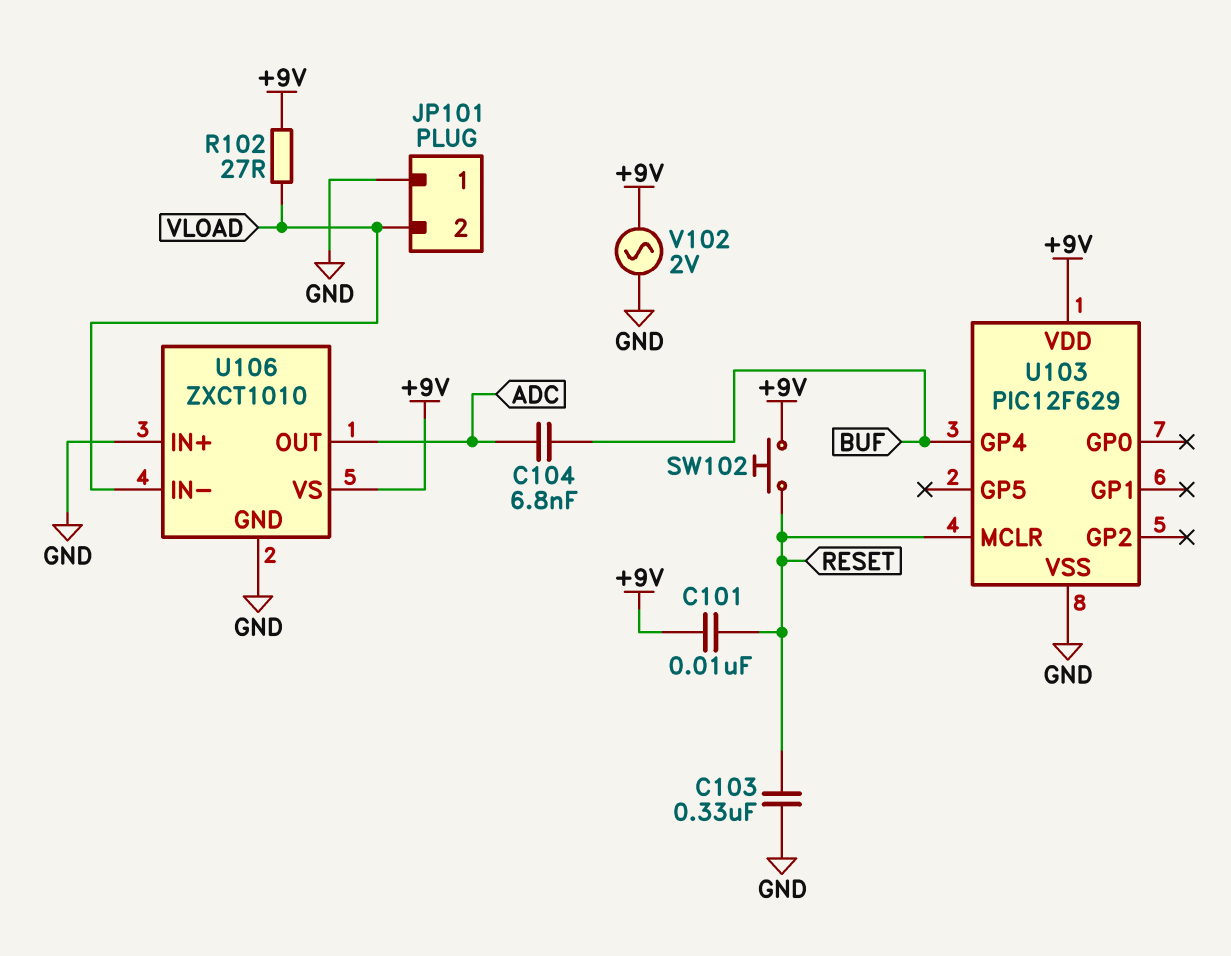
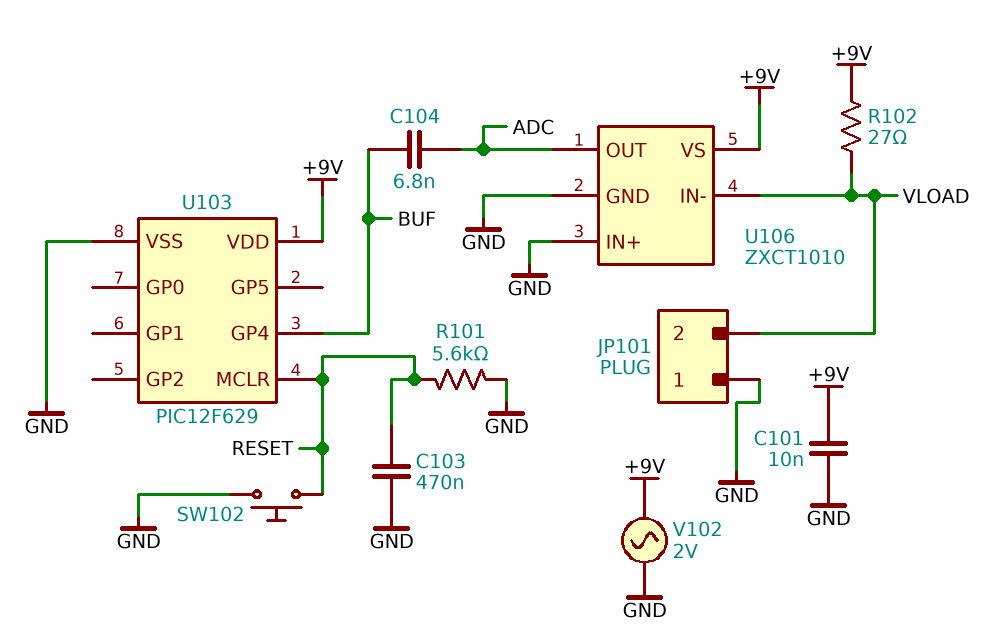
C101: 10nF (+9V, RESET) -> 10nF (+9V, GND)
C103: 330nF (GND, RESET) -> 470nF (GND, RESET)
R101: none -> 5.6k (GND, RESET)
SW102: button (+9V, RESET) -> button (GND, RESET)

